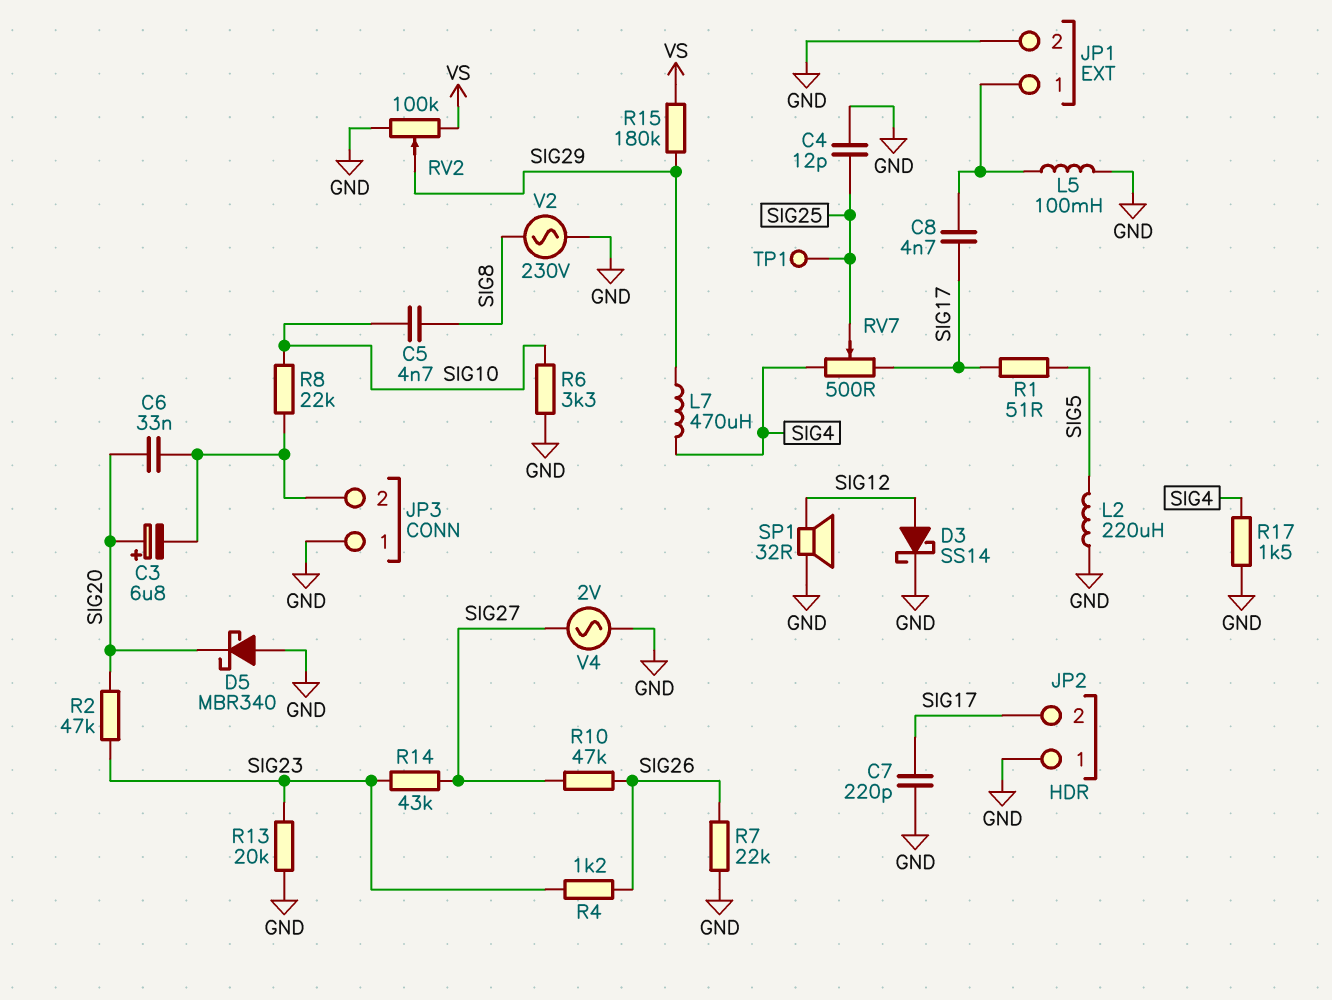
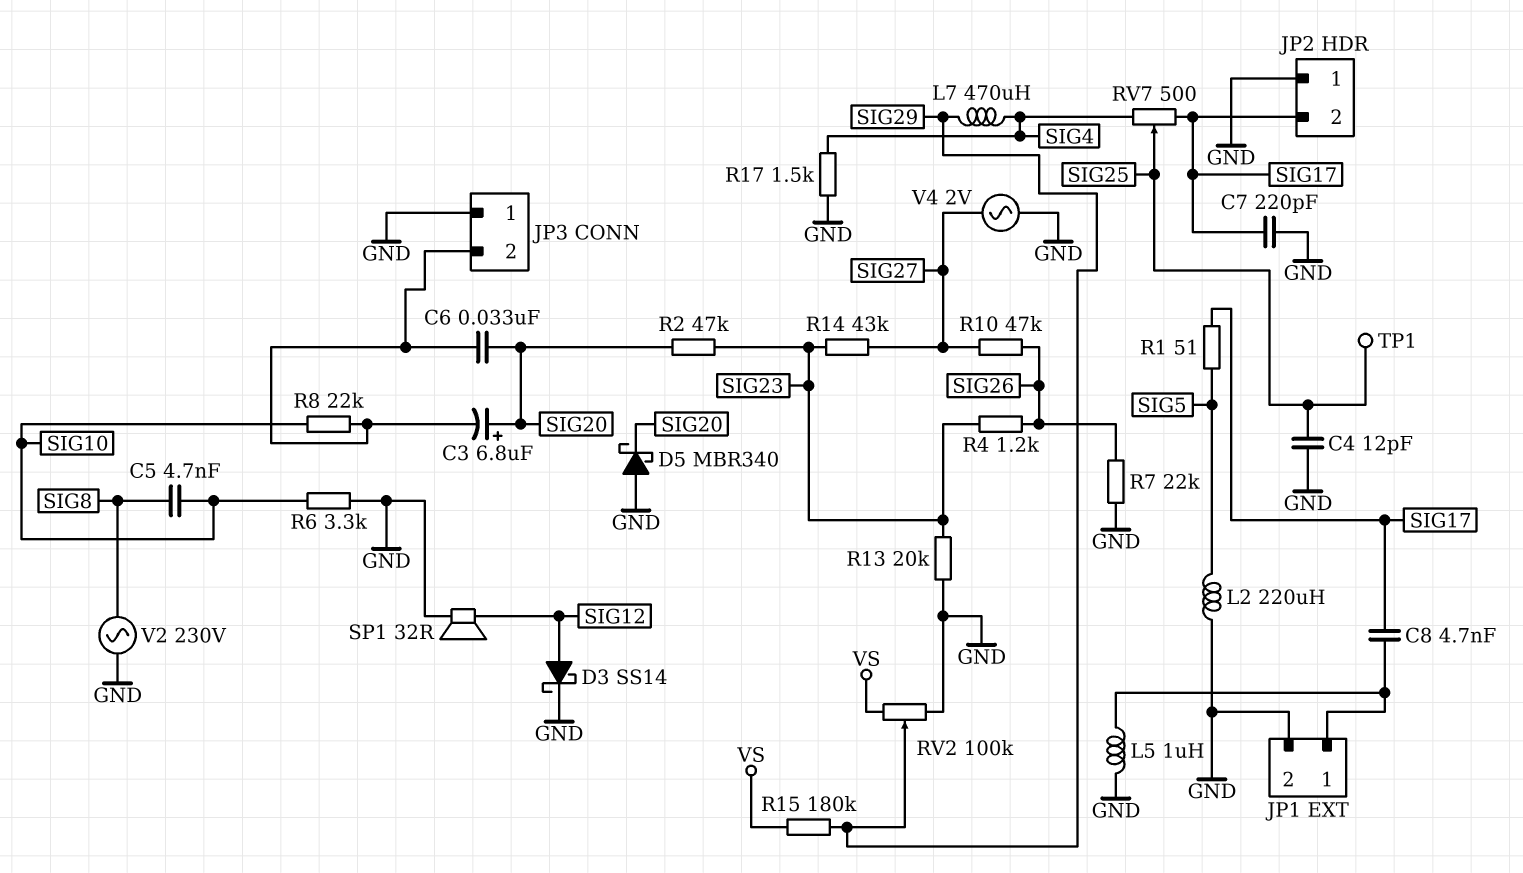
L5: 100mH (GND, JP1/1) -> 1uH (GND, JP1/1)

